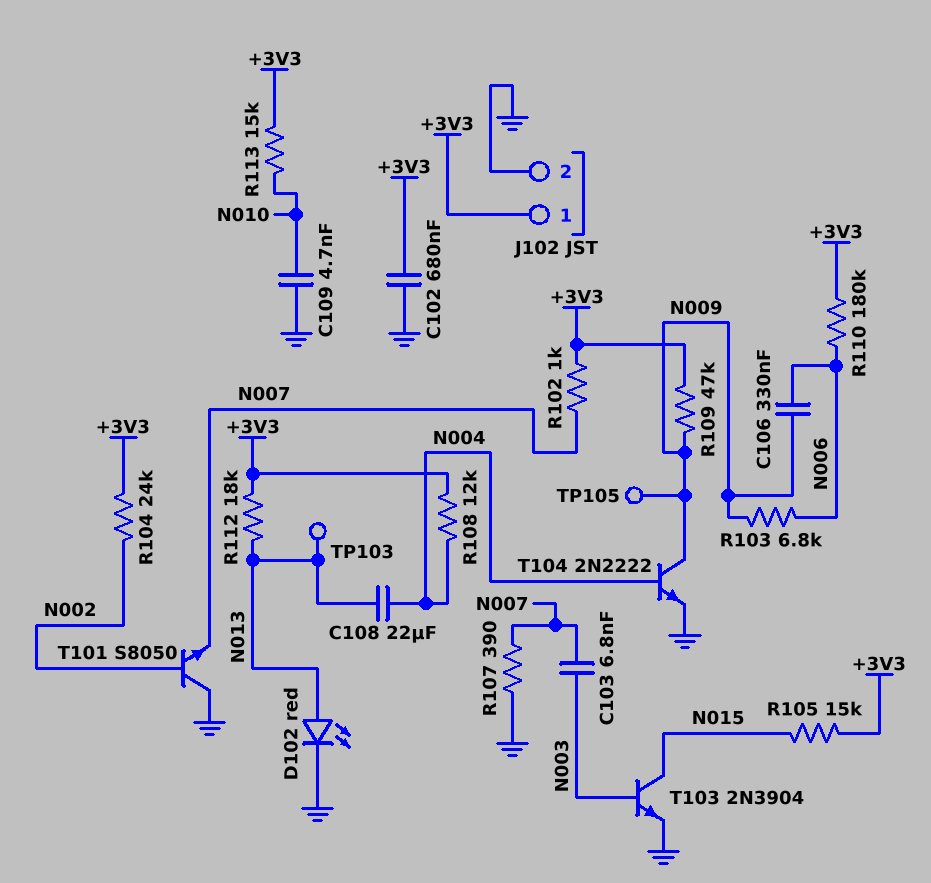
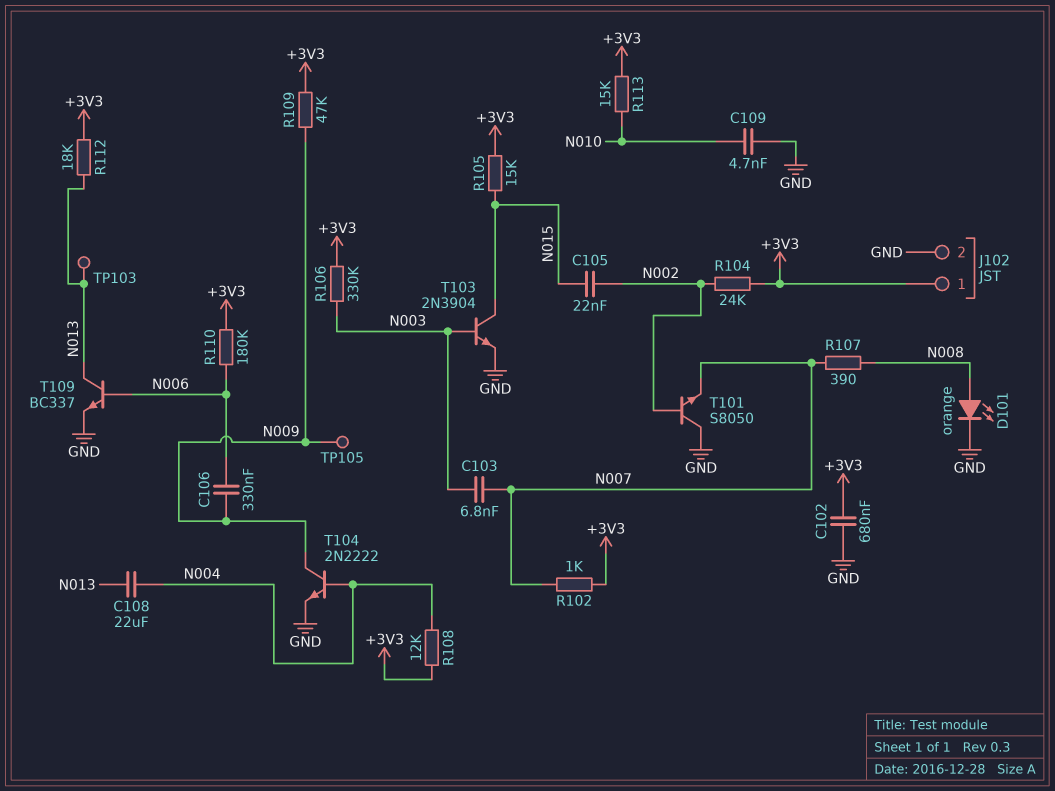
C105: none -> 22nF (N002, N015)
D101: none -> LED orange (A N008, K GND)
D102: LED red (A N013, K GND) -> none
R103: 6.8k (N006, N009) -> none
R106: none -> 330k (+3V3, N003)
R107: 390 (GND, N007) -> 390 (N007, N008)
T109: none -> NPN BC337 (B N006, C N013, E GND)

